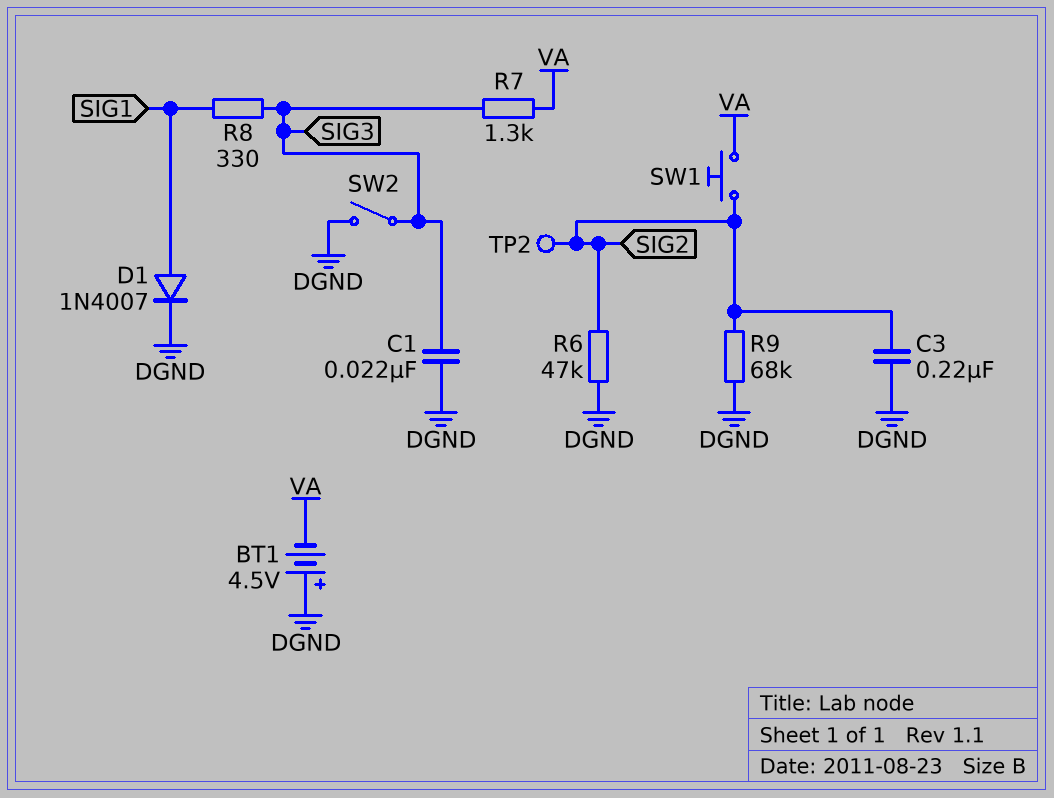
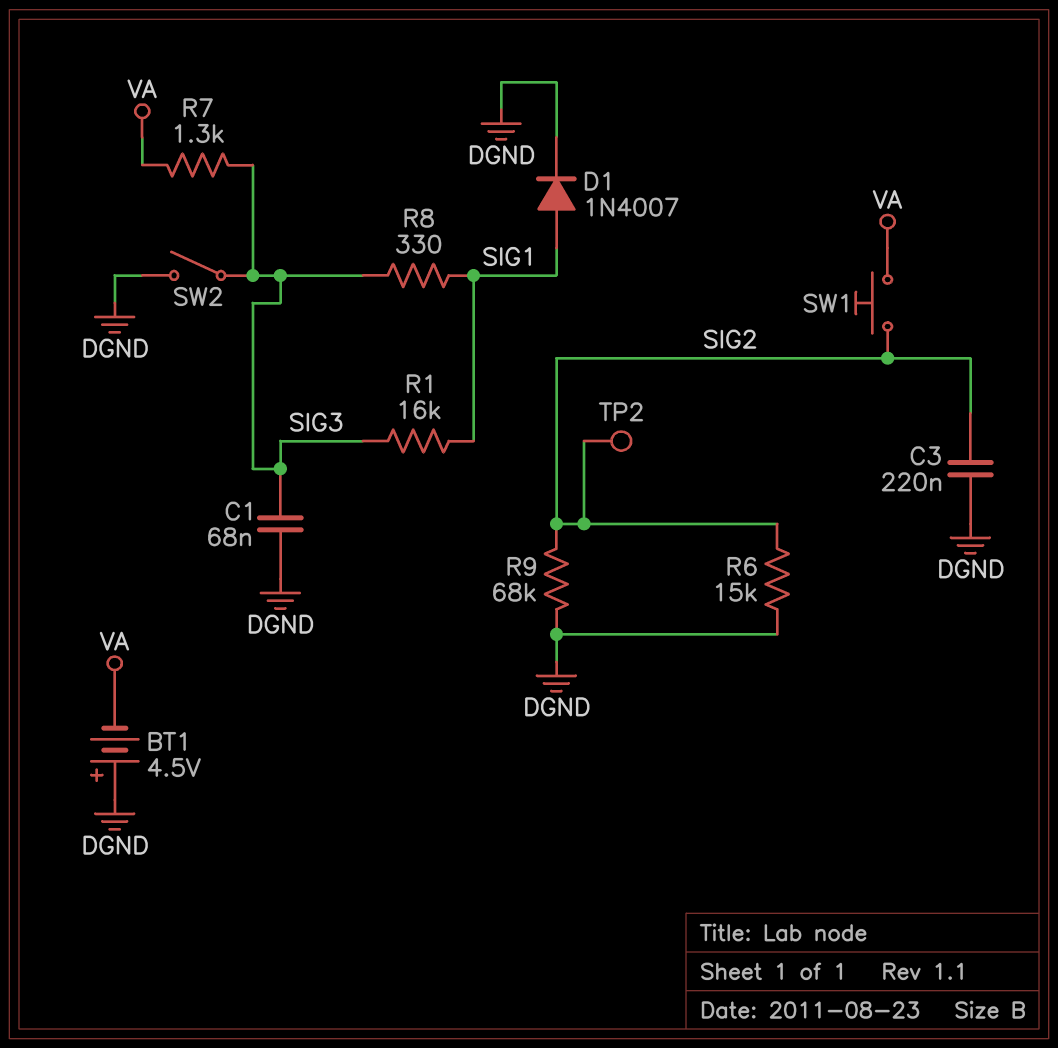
C1: 22nF (DGND, SIG3) -> 68nF (DGND, SIG3)
R1: none -> 16k (SIG1, SIG3)
R6: 47k (DGND, SIG2) -> 15k (DGND, SIG2)

